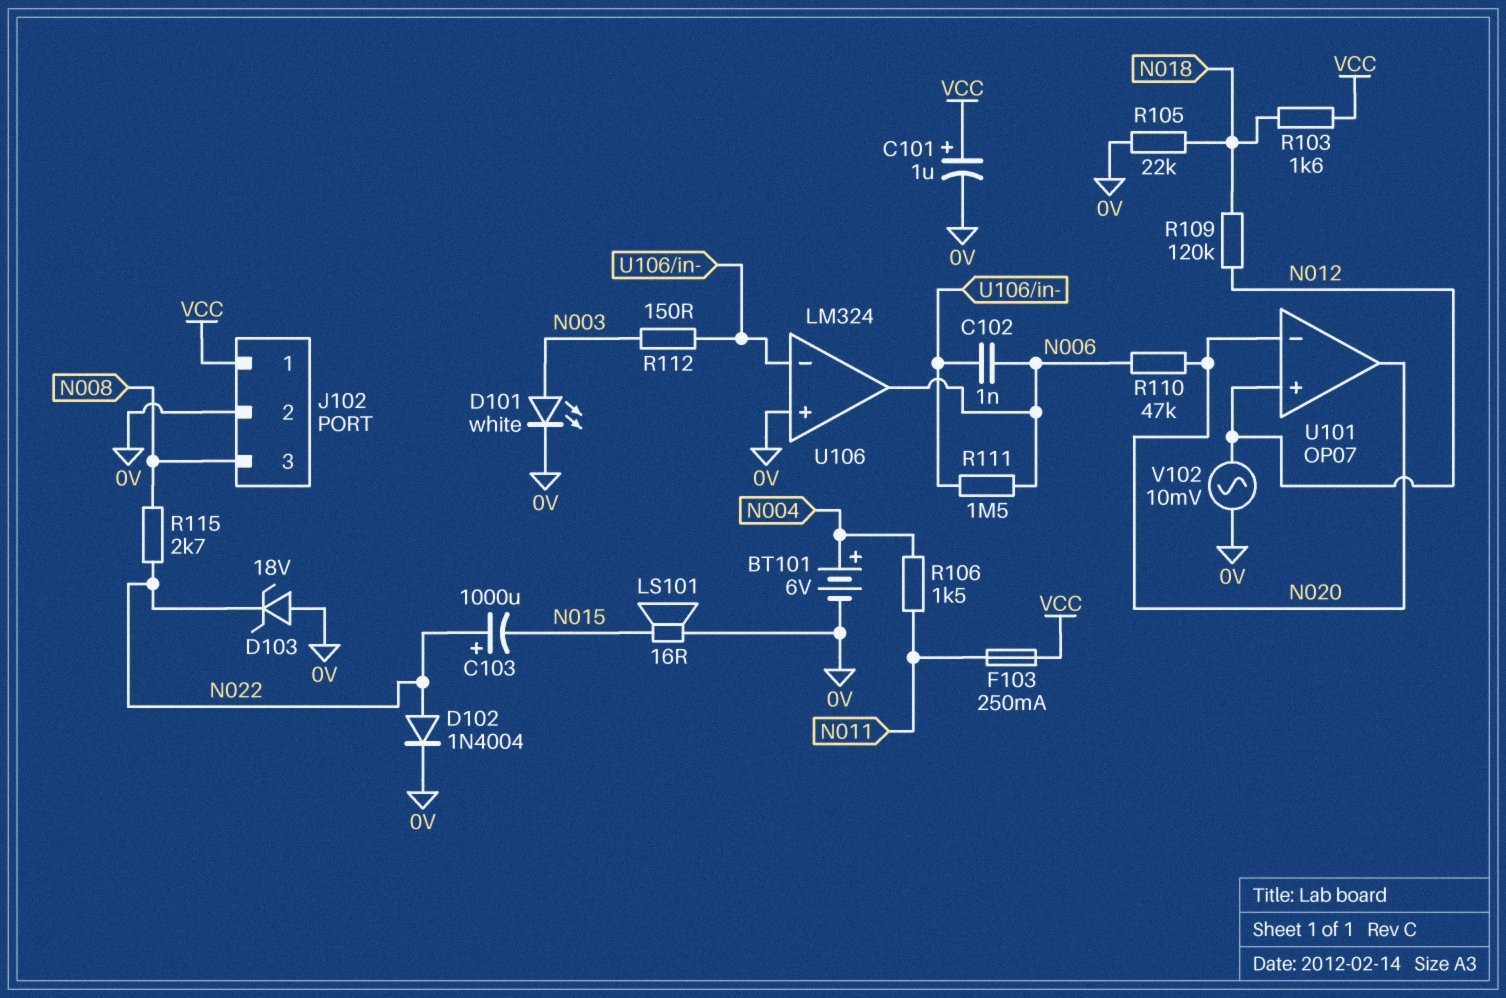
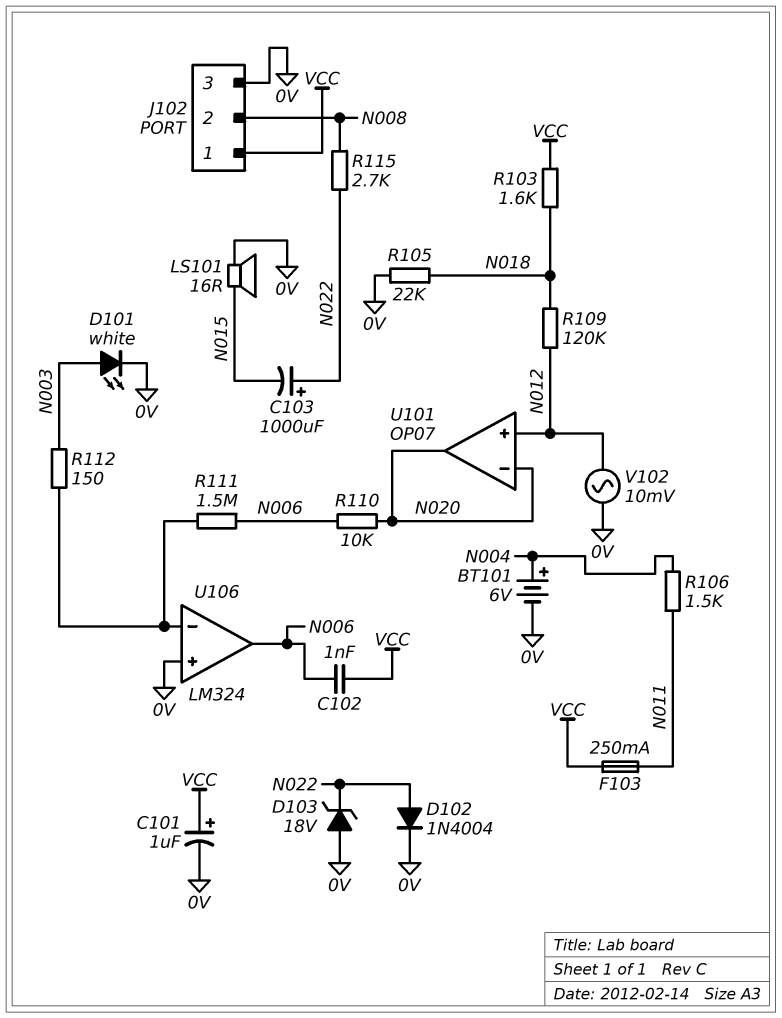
C102: 1nF (N006, U106/in-) -> 1nF (N006, VCC)
J102 pin 2: 0V -> N008
J102 pin 3: N008 -> 0V
R110: 47k (N006, N020) -> 10k (N006, N020)

